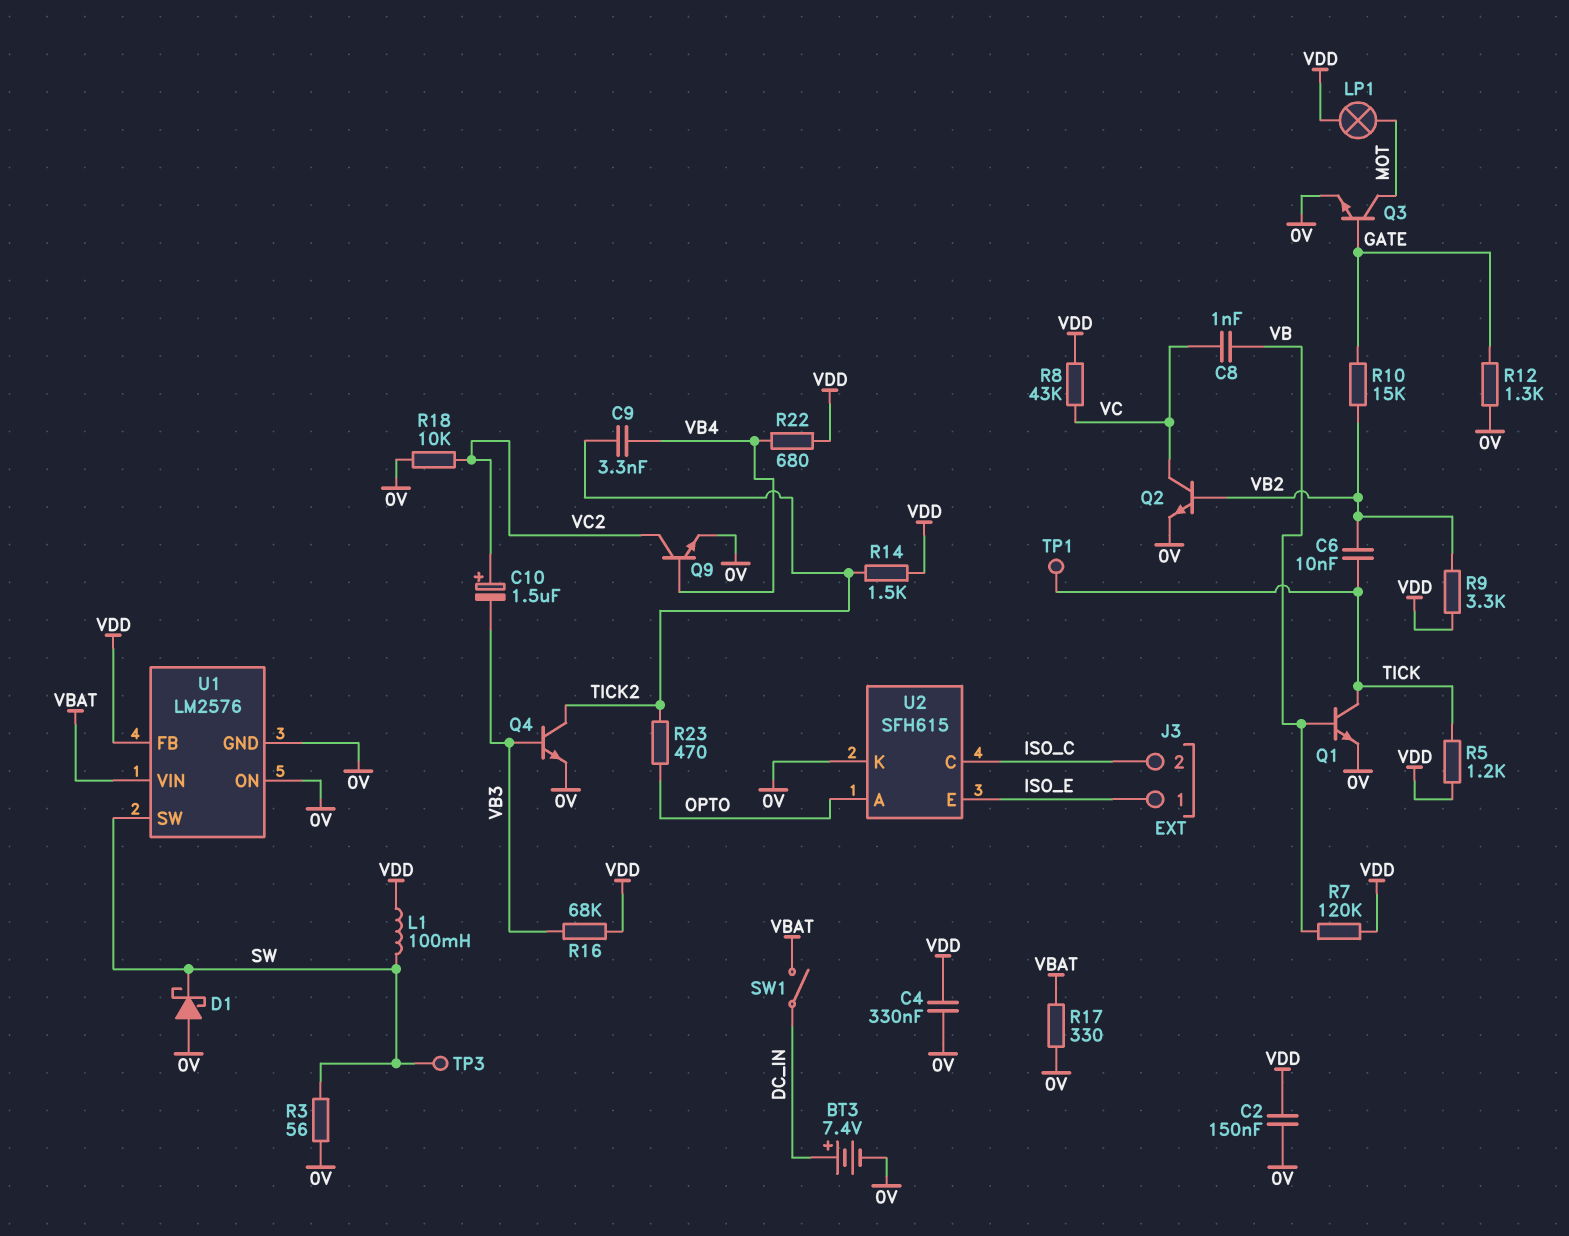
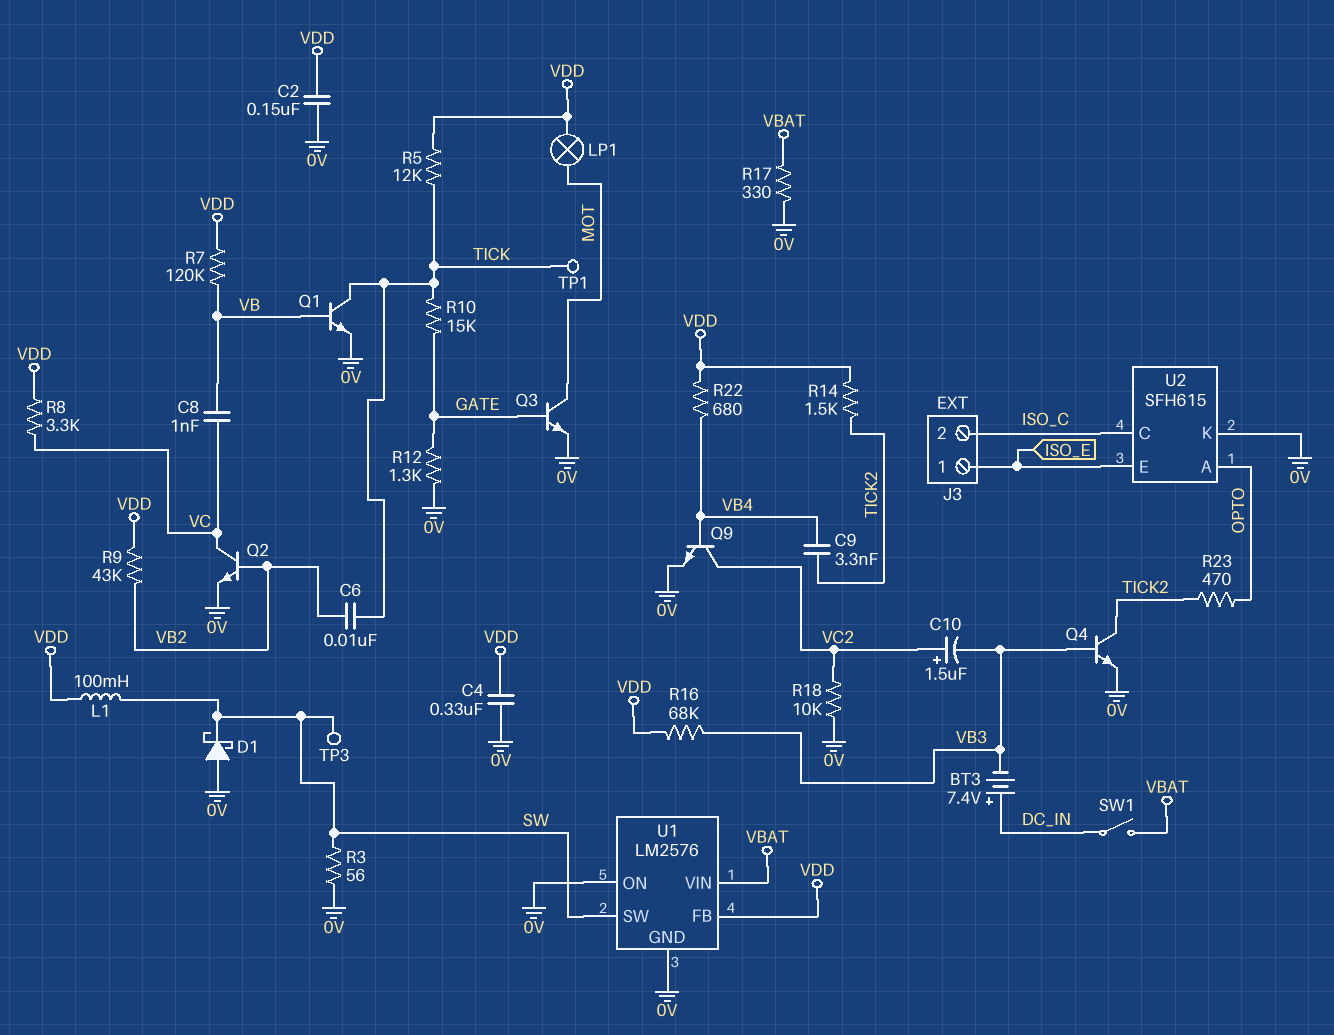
BT3: 7.4V (plus DC_IN, minus 0V) -> 7.4V (plus DC_IN, minus VB3)
R5: 1.2k (TICK, VDD) -> 12k (TICK, VDD)
R8: 43k (VC, VDD) -> 3.3k (VC, VDD)
R9: 3.3k (VB2, VDD) -> 43k (VB2, VDD)
R10: 15k (GATE, VB2) -> 15k (GATE, TICK)

